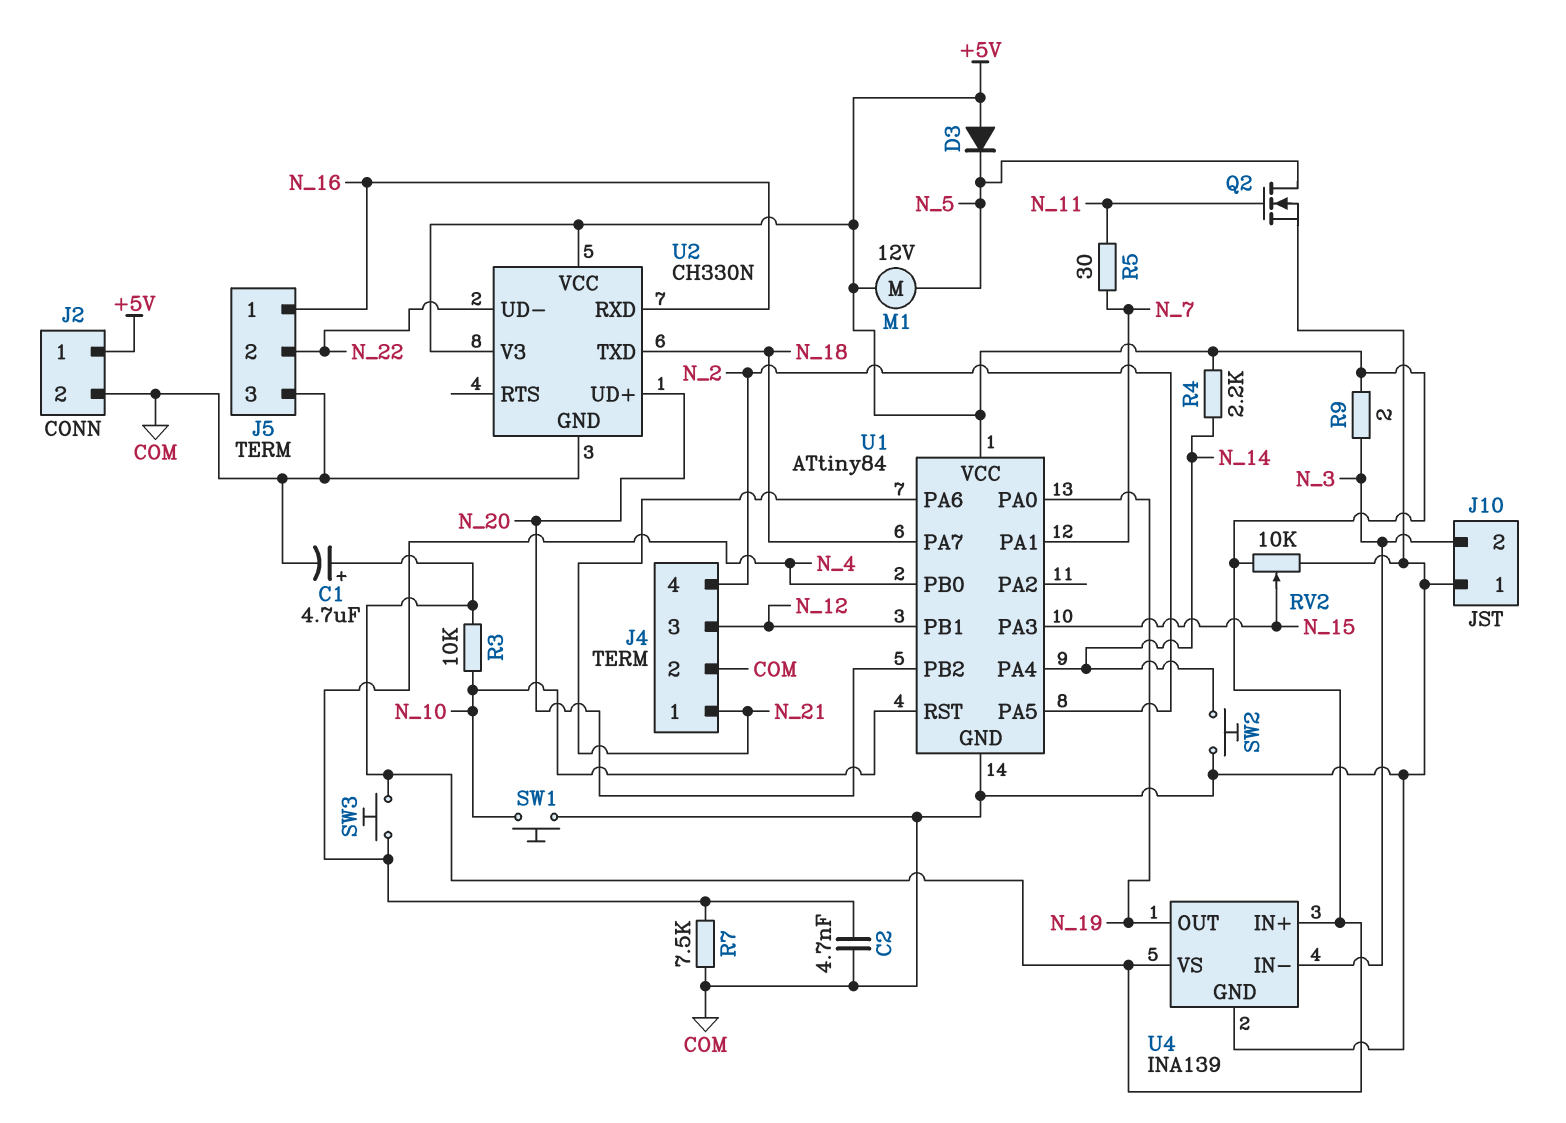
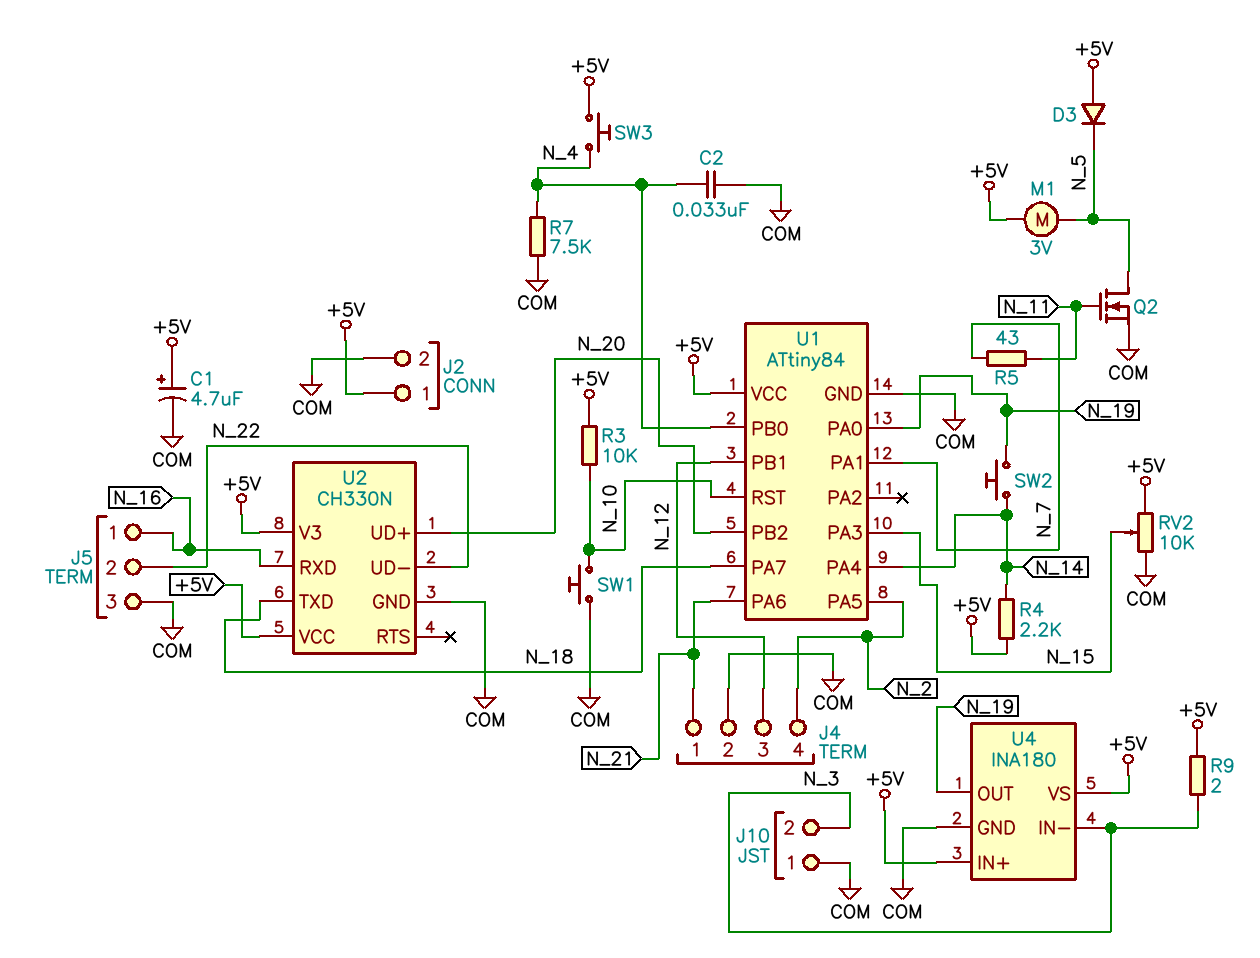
C2: 4.7nF (COM, N_4) -> 33nF (COM, N_4)
M1: motor 12V (+5V, N_5) -> motor 3V (+5V, N_5)
R5: 30 (N_7, N_11) -> 43 (N_7, N_11)
SW2: button (COM, N_14) -> button (N_14, N_19)
U4: INA139 -> INA180

